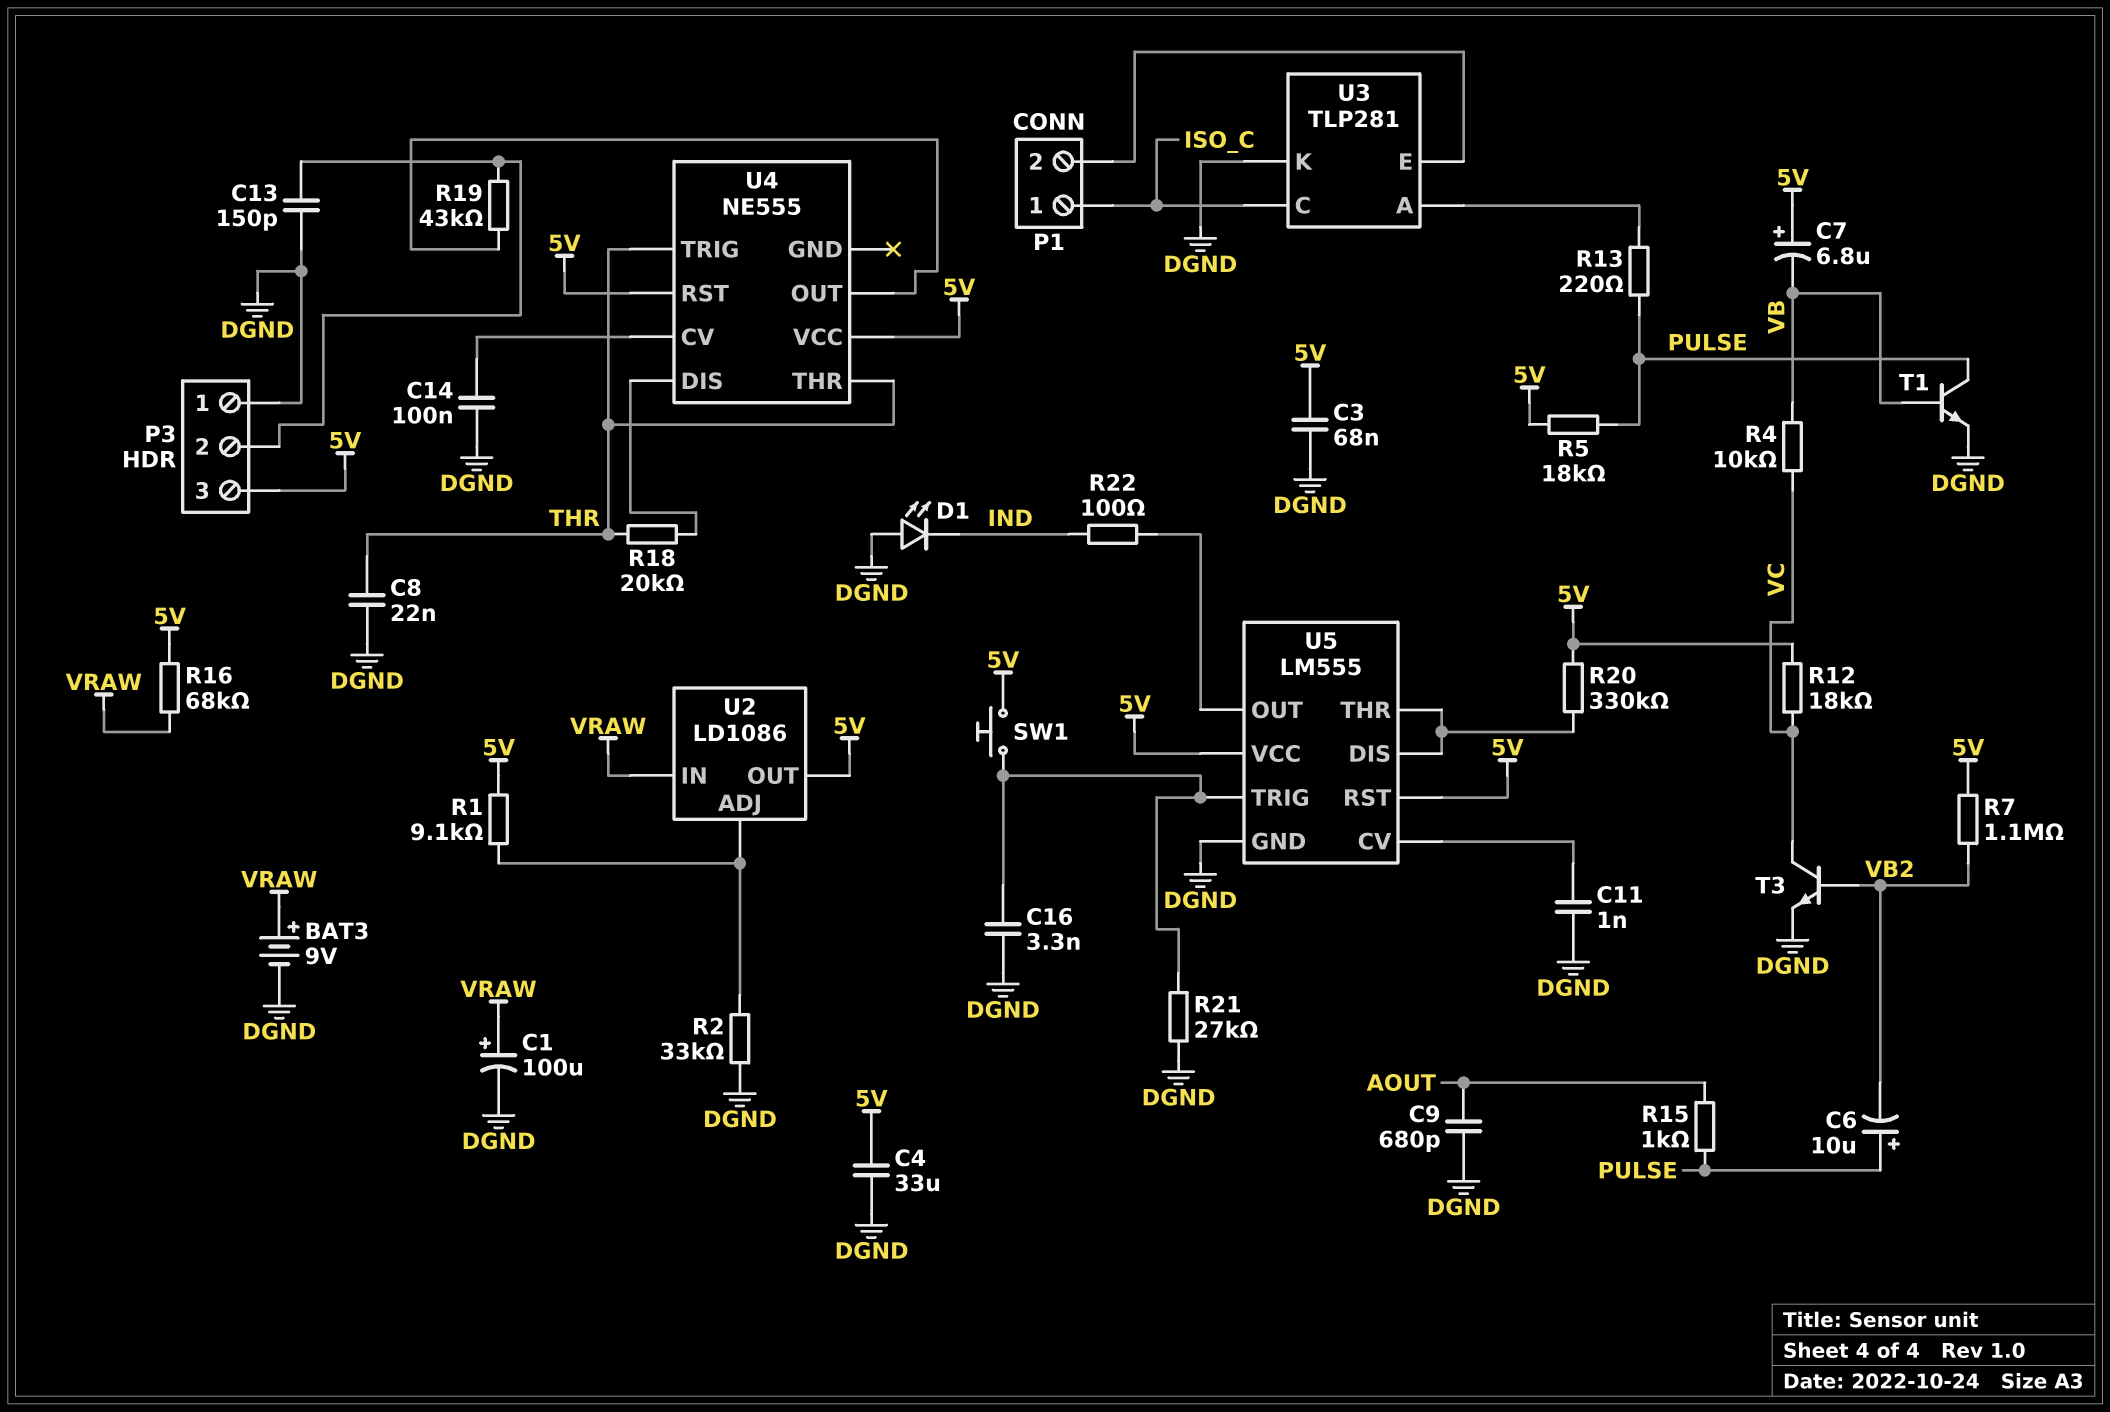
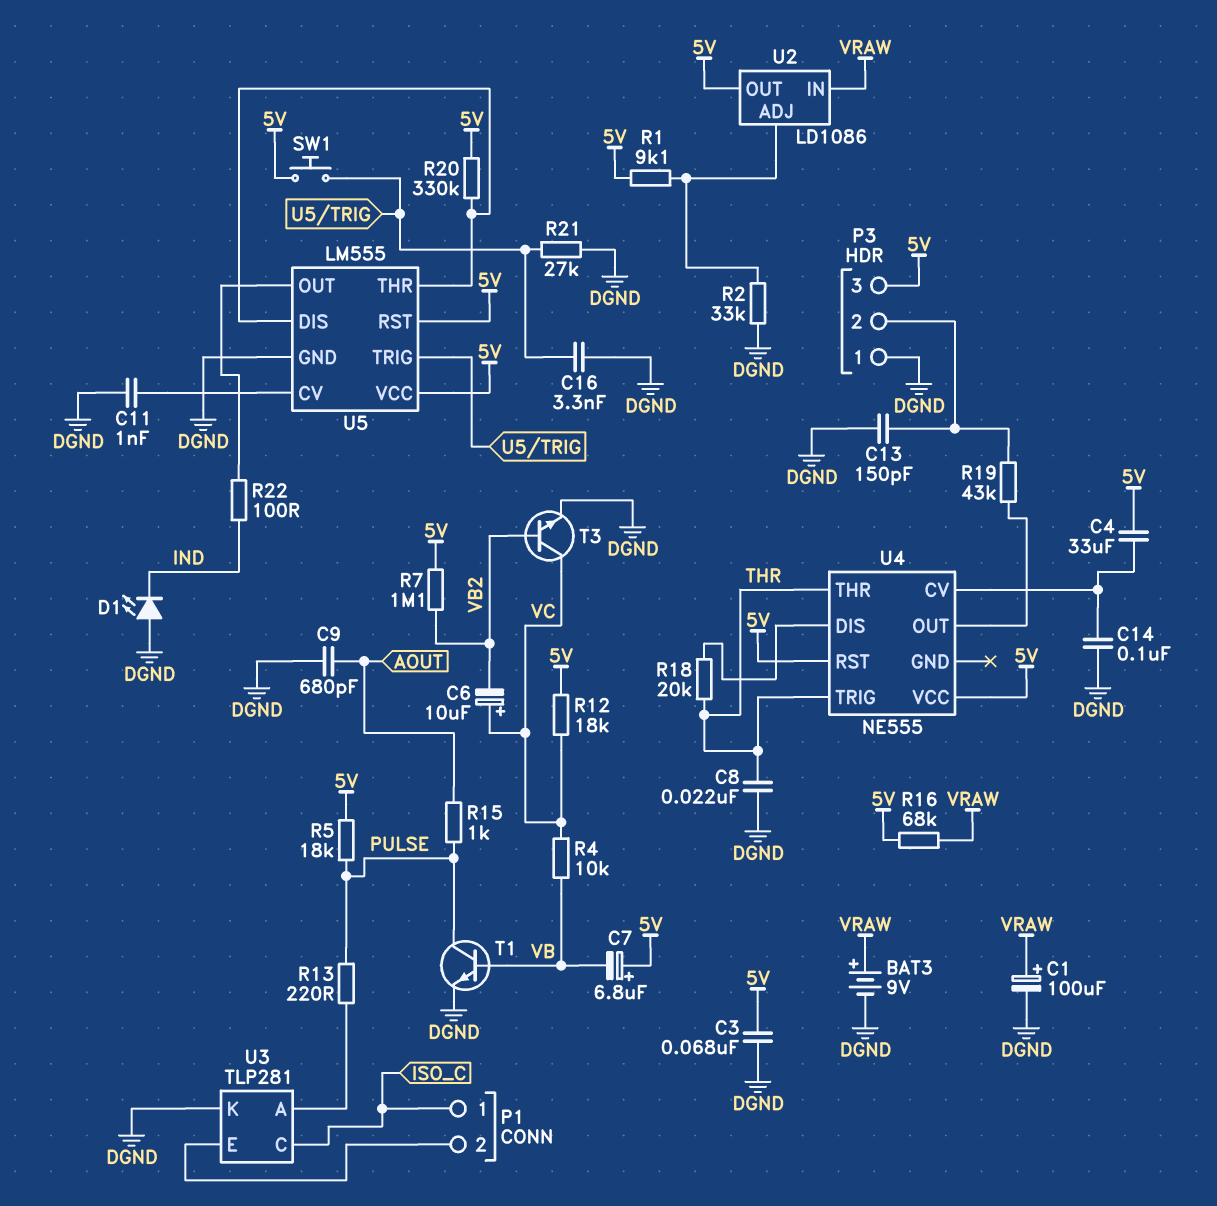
C4: 33uF (5V, DGND) -> 33uF (5V, U4/CV)
C6: 10uF (plus PULSE, minus VB2) -> 10uF (plus VC, minus VB2)

